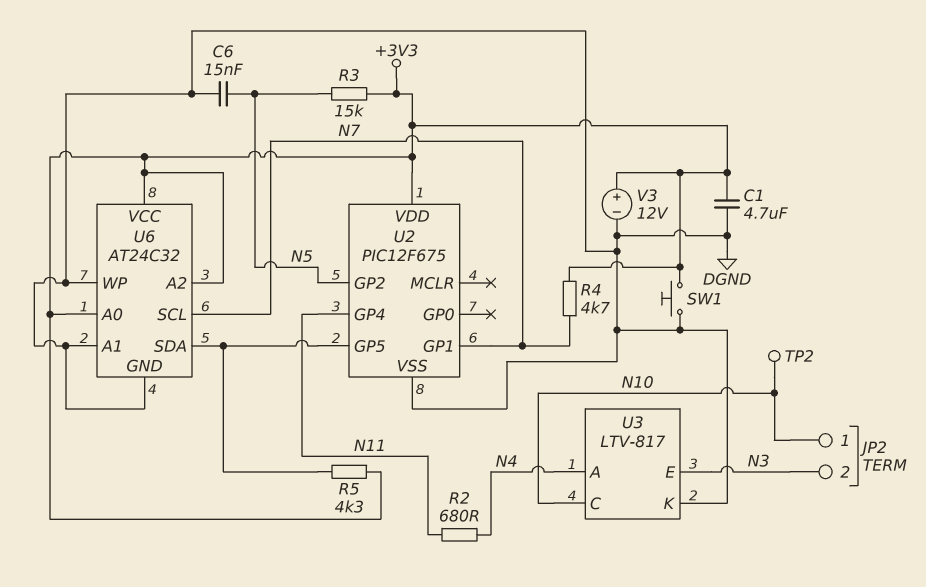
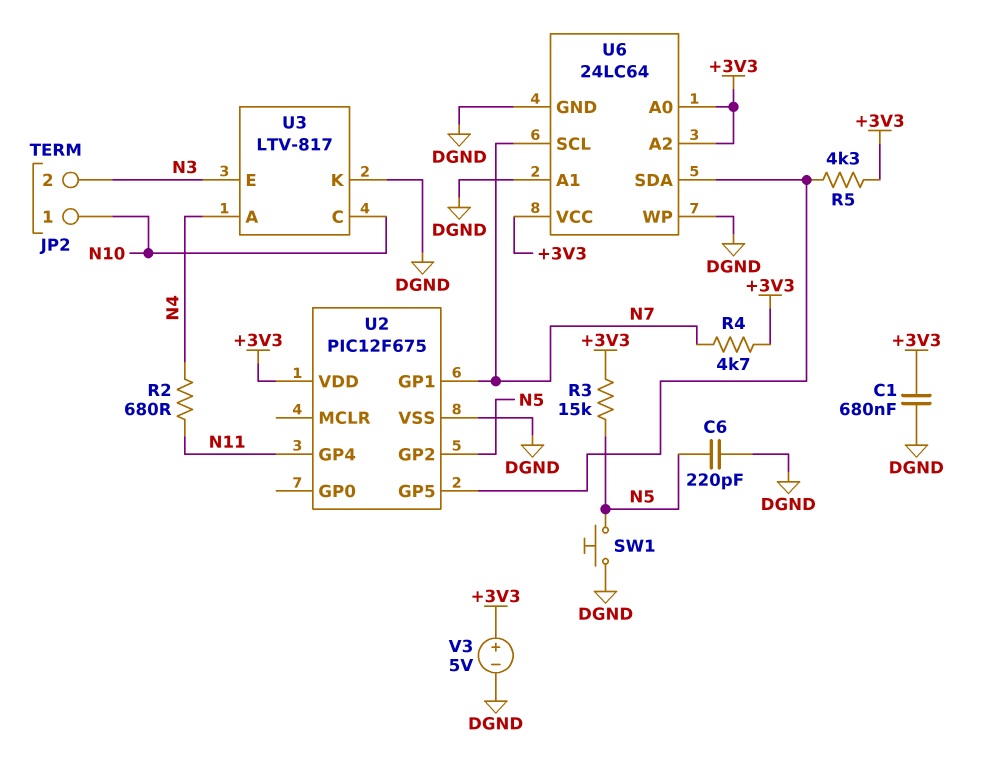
C1: 4.7uF (+3V3, DGND) -> 680nF (+3V3, DGND)
C6: 15nF (DGND, N5) -> 220pF (DGND, N5)
SW1: button (+3V3, DGND) -> button (DGND, N5)
TP2: test point (N10) -> none
U6: AT24C32 -> 24LC64
V3: 12V (plus +3V3, minus DGND) -> 5V (plus +3V3, minus DGND)

